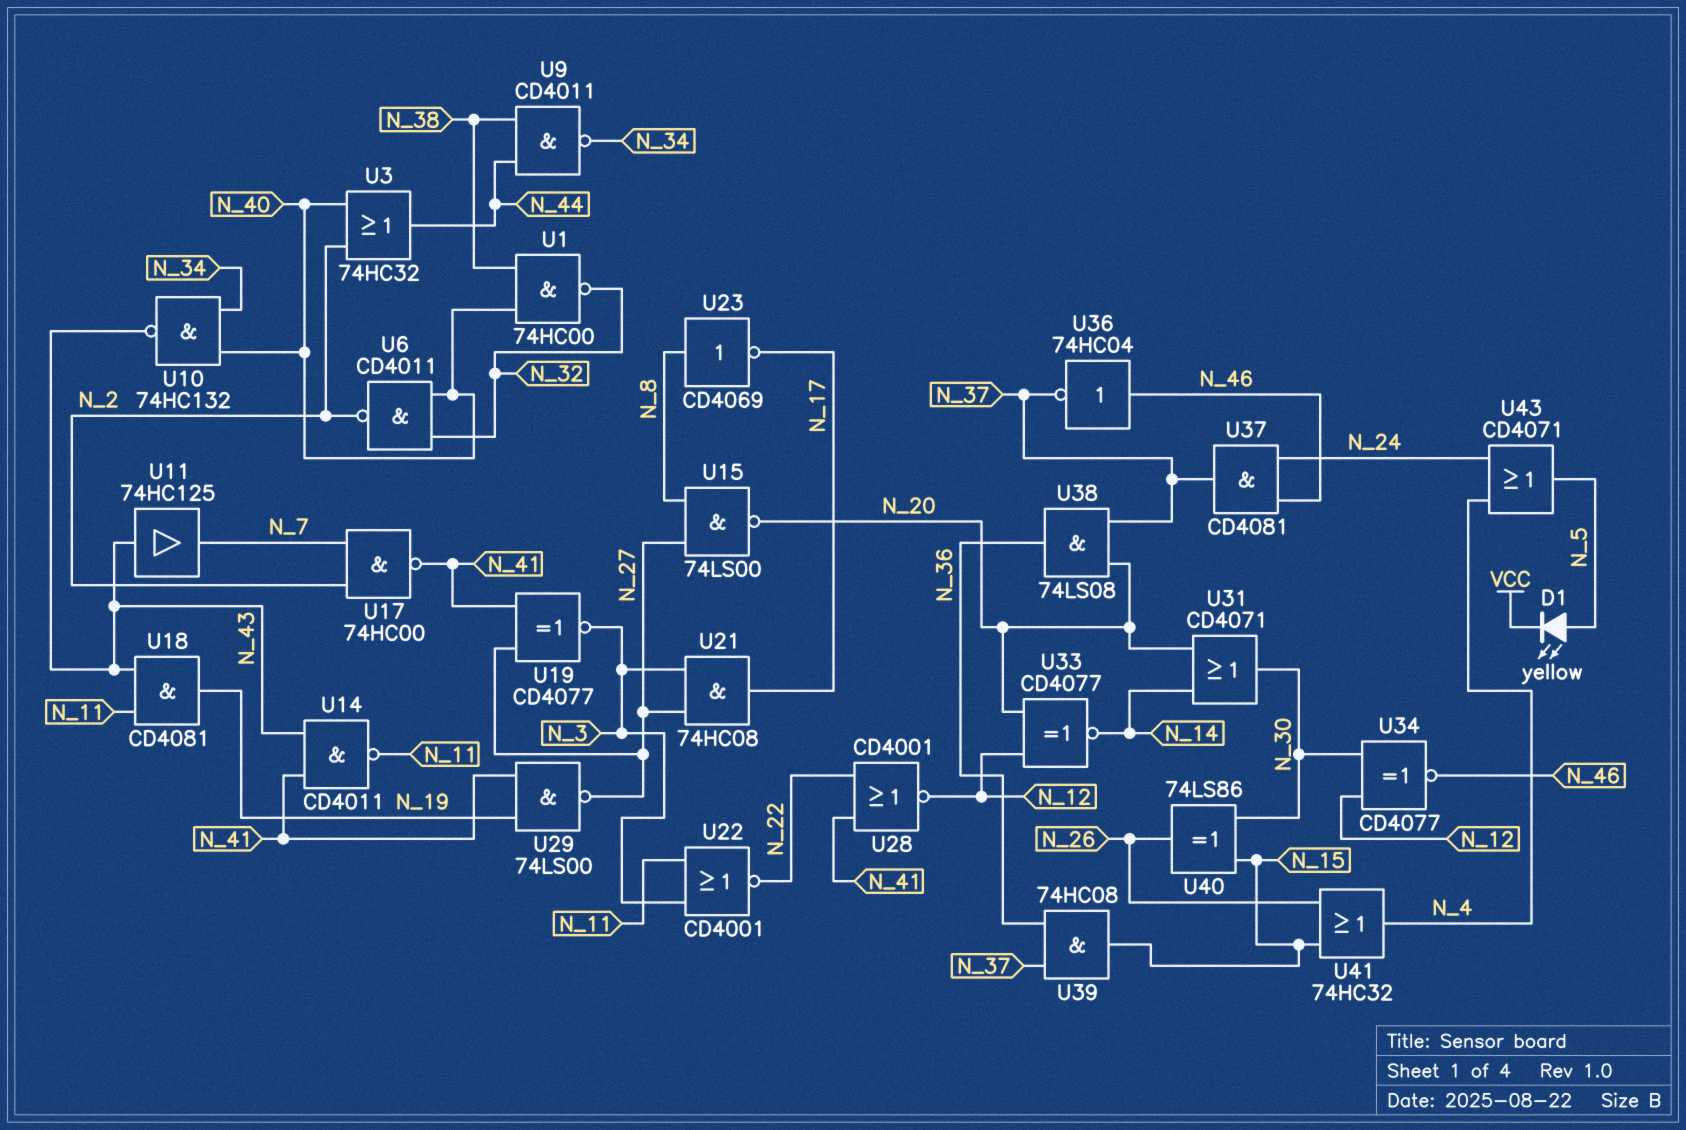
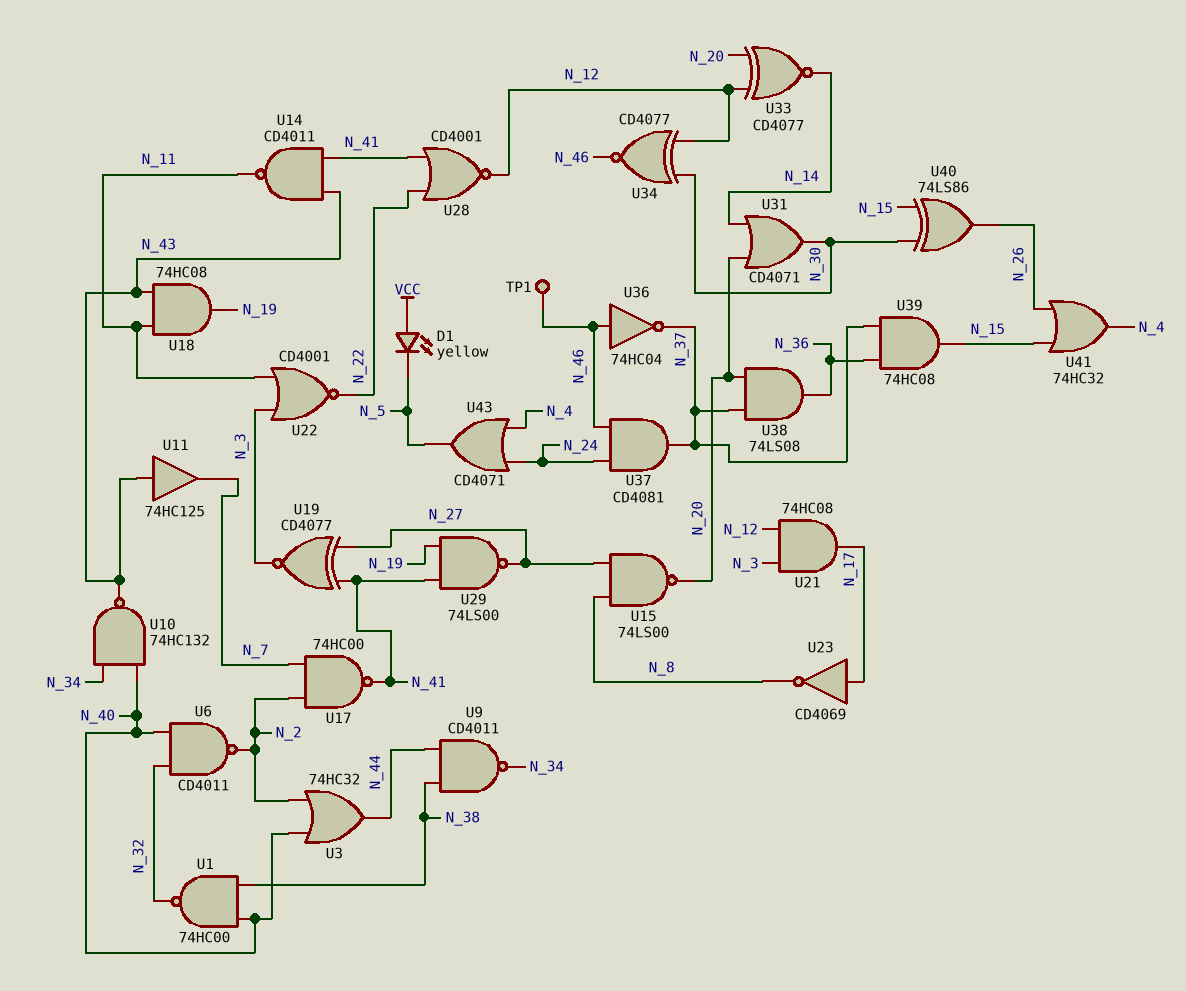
D1: LED yellow (A N_5, K VCC) -> LED yellow (A VCC, K N_5)
TP1: none -> test point (N_46)
U18: AND CD4081 (in N_11, in N_43, out N_19) -> AND 74HC08 (in N_11, in N_43, out N_19)
U21: AND 74HC08 (in N_3, in N_27, out N_17) -> AND 74HC08 (in N_3, in N_12, out N_17)
U23: NOT CD4069 (in N_8, out N_17) -> NOT CD4069 (in N_17, out N_8)

